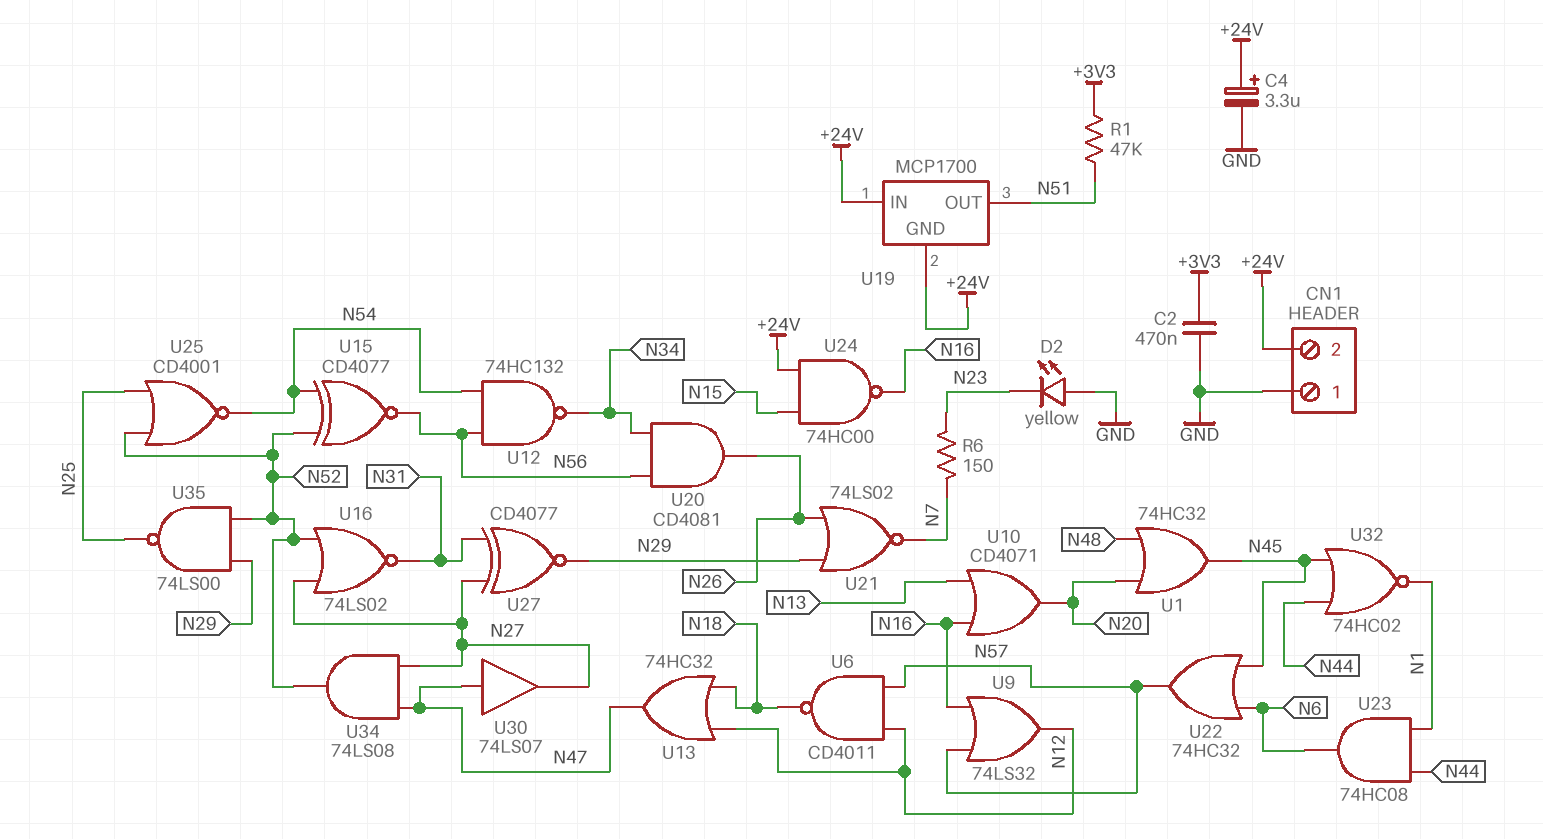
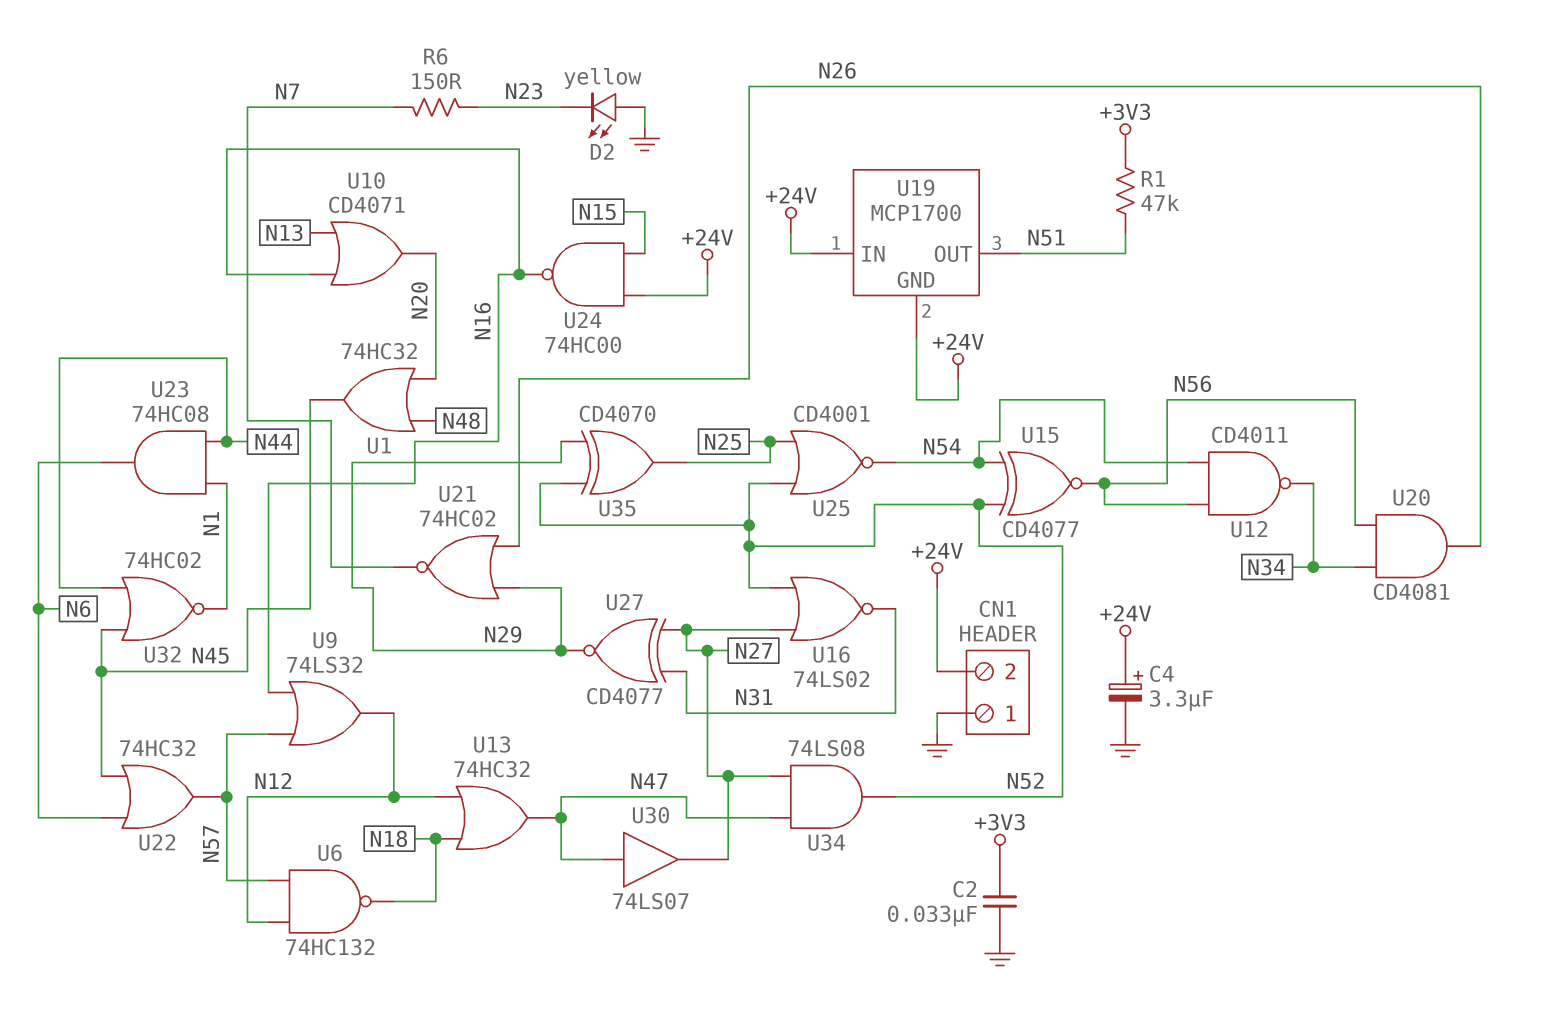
C2: 470nF (+3V3, GND) -> 33nF (+3V3, GND)
U6: NAND CD4011 (in N12, in N57, out N18) -> NAND 74HC132 (in N12, in N57, out N18)
U12: NAND 74HC132 (in N54, in N56, out N34) -> NAND CD4011 (in N54, in N56, out N34)
U21: NOR 74LS02 (in N26, in N29, out N7) -> NOR 74HC02 (in N26, in N29, out N7)
U35: NAND 74LS00 (in N29, in N52, out N25) -> XOR CD4070 (in N29, in N52, out N25)

